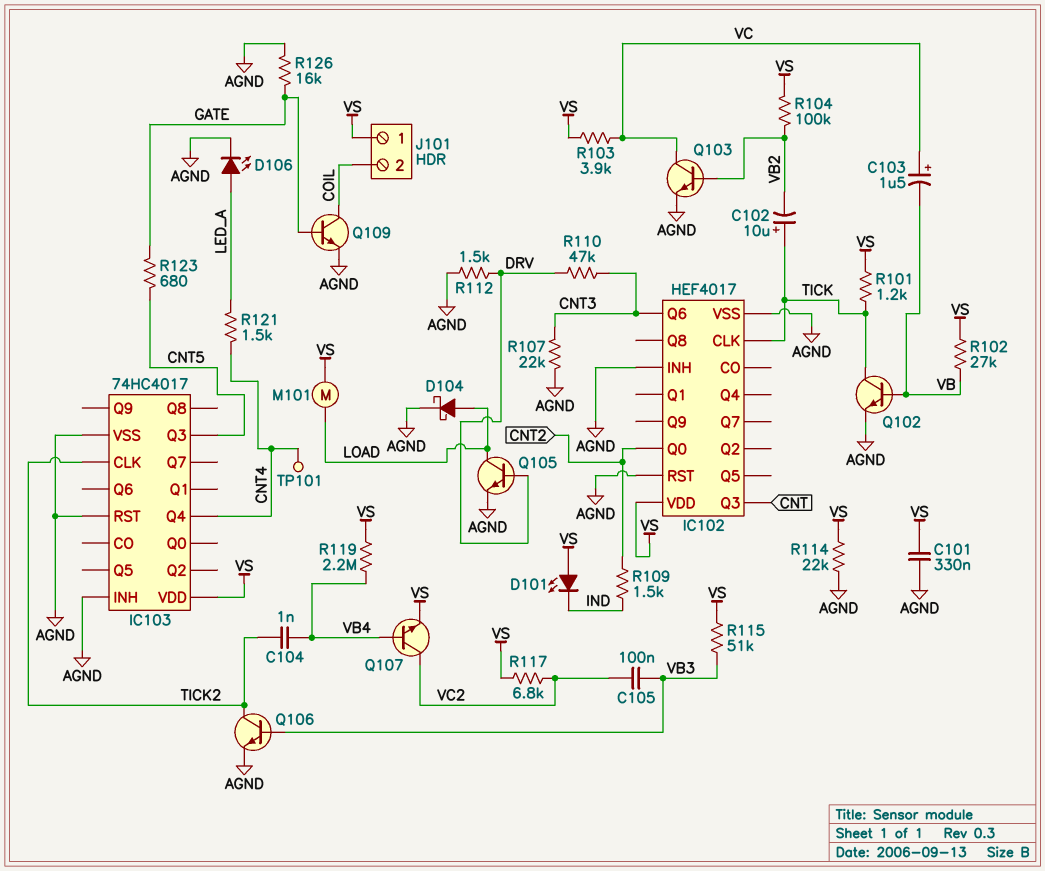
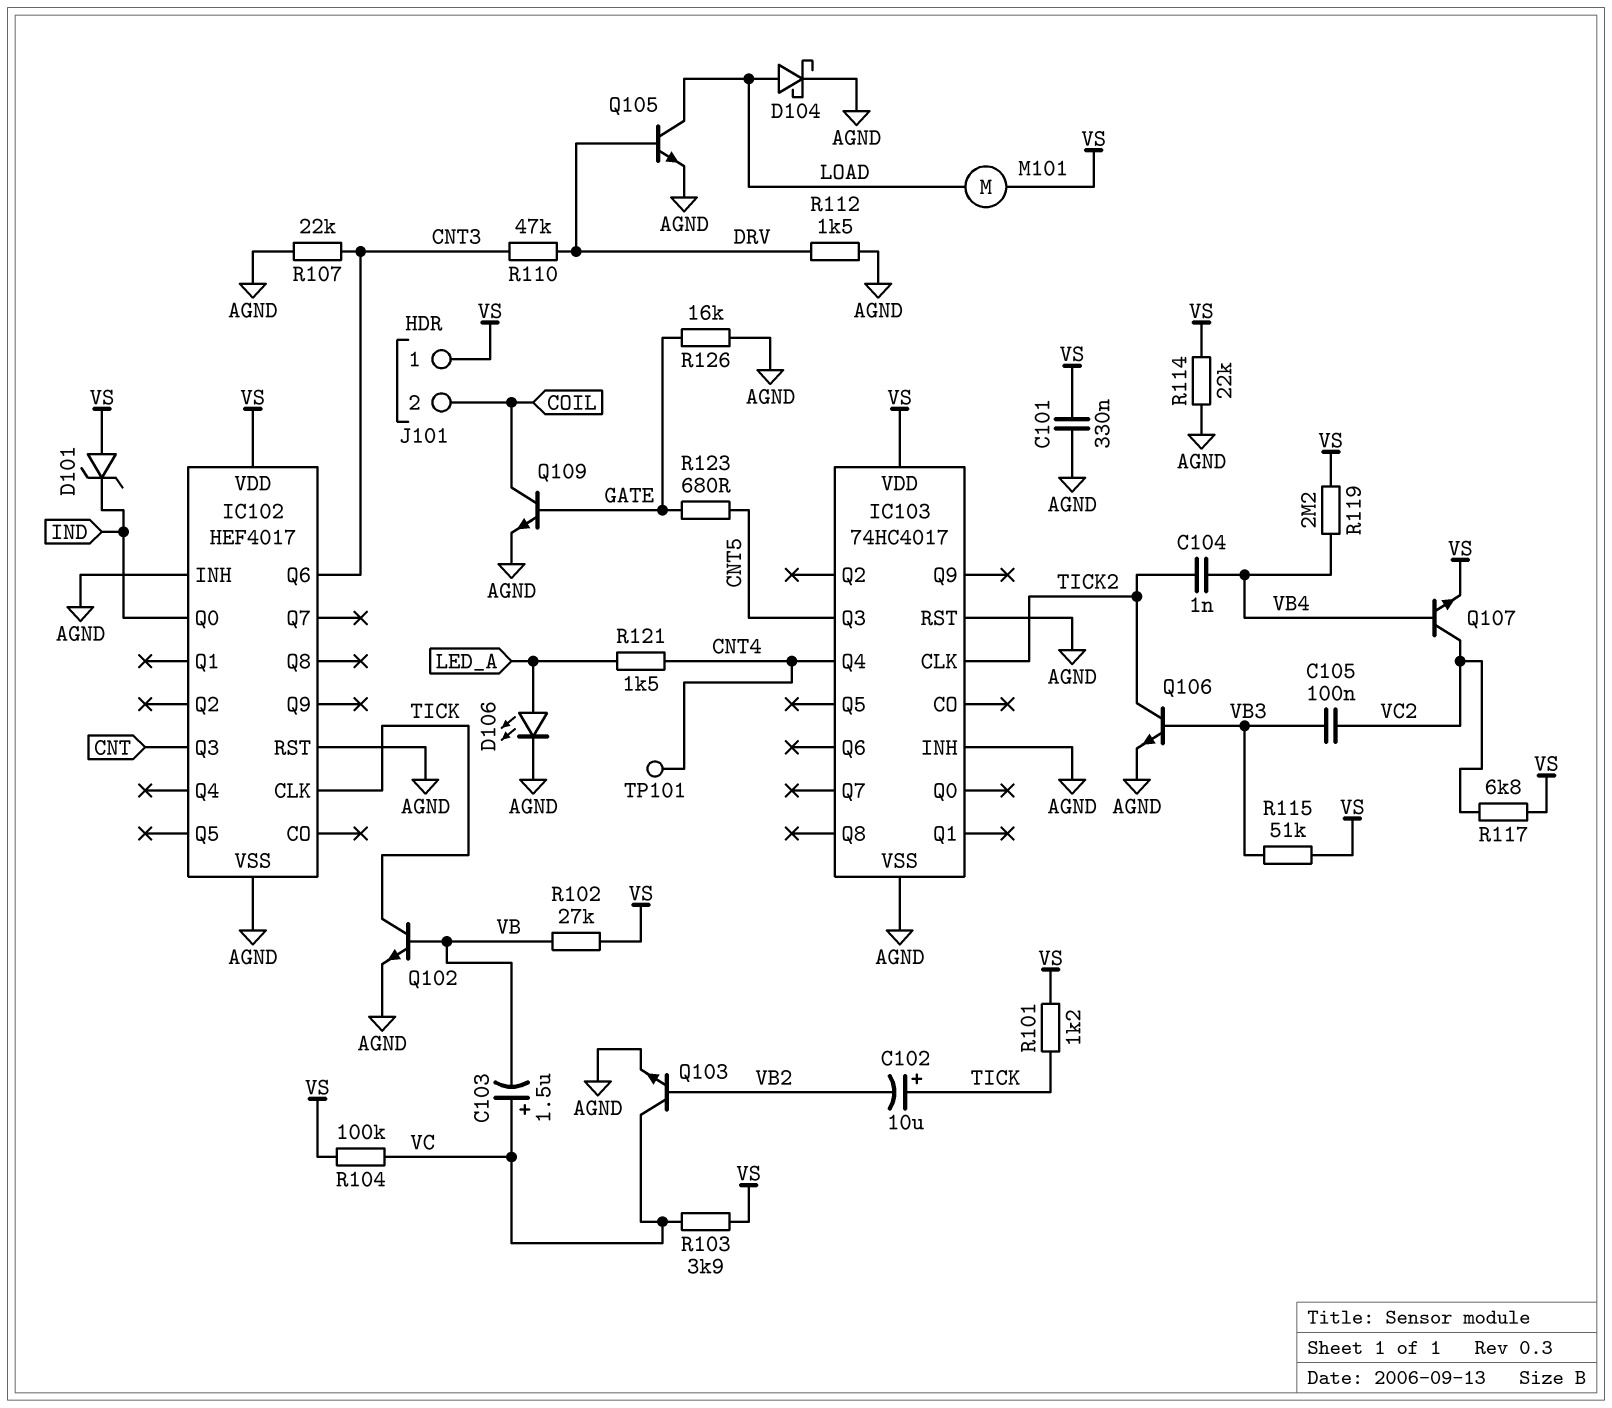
D101: LED (A VS, K IND) -> zener (A VS, K IND)
IC102 pin Q0: CNT2 -> IND
R104: 100k (VB2, VS) -> 100k (VC, VS)
R109: 1.5k (CNT2, IND) -> none

